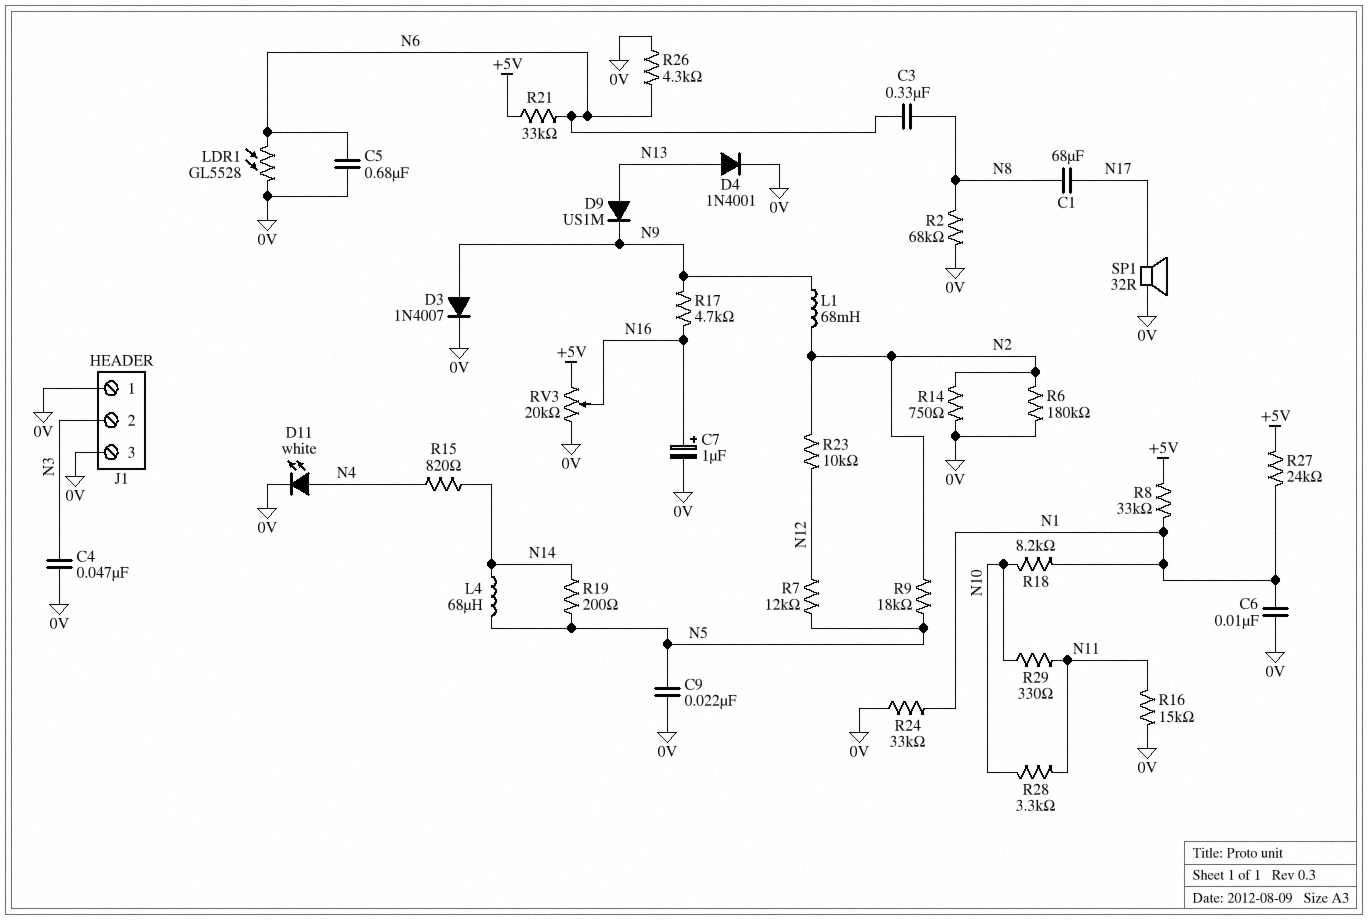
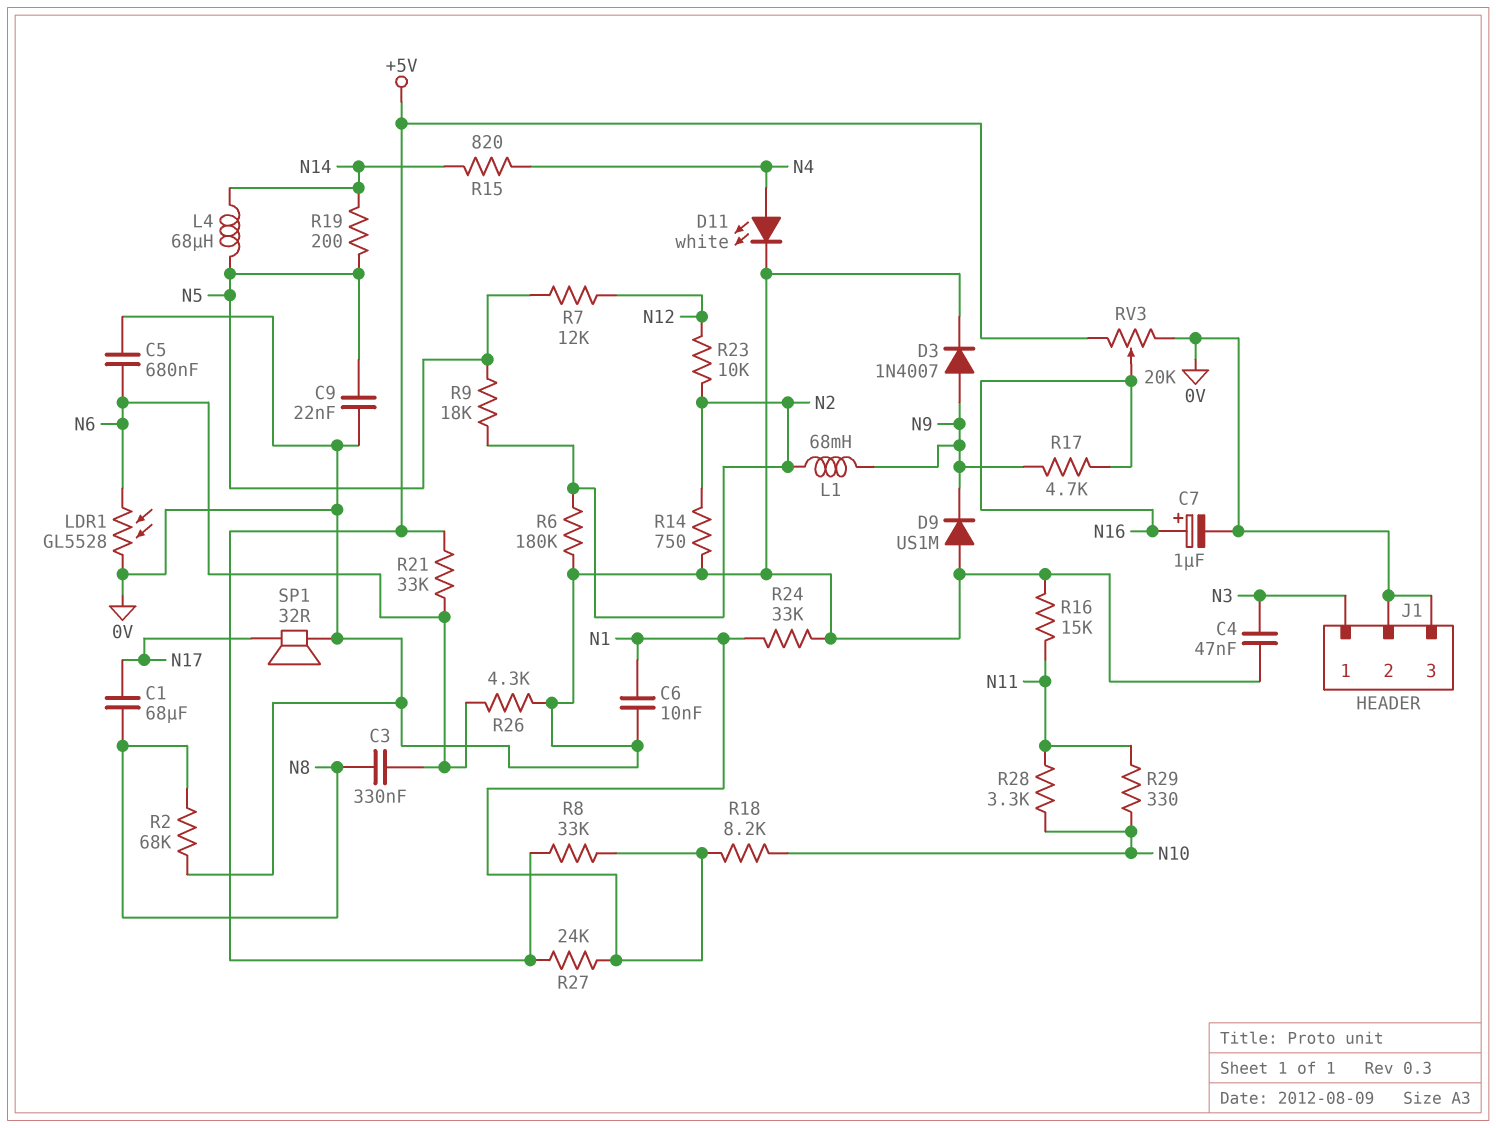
D4: diode 1N4001 (A N13, K 0V) -> none
D9: diode US1M (A N13, K N9) -> diode US1M (A 0V, K N9)
J1 pin 1: 0V -> N3
J1 pin 2: N3 -> 0V

